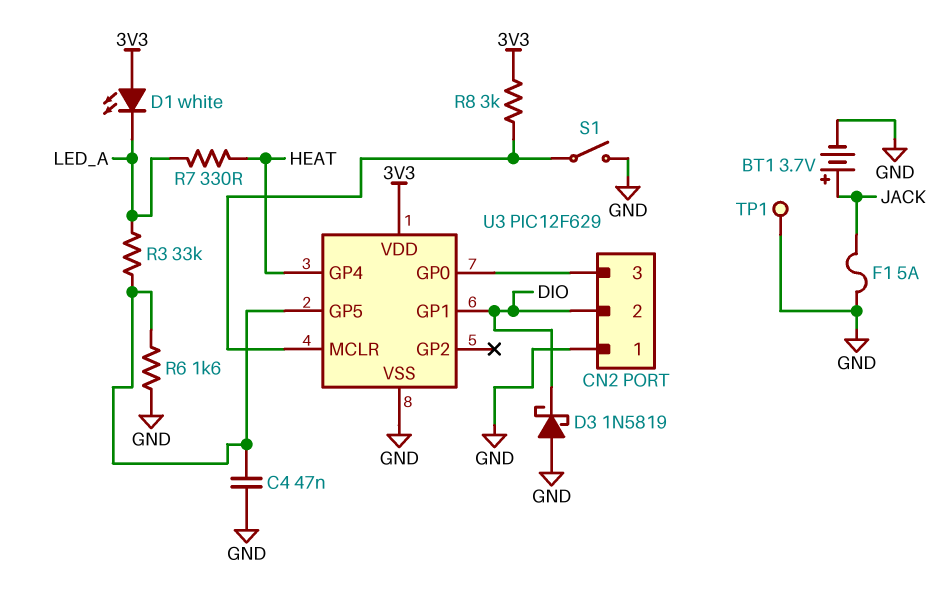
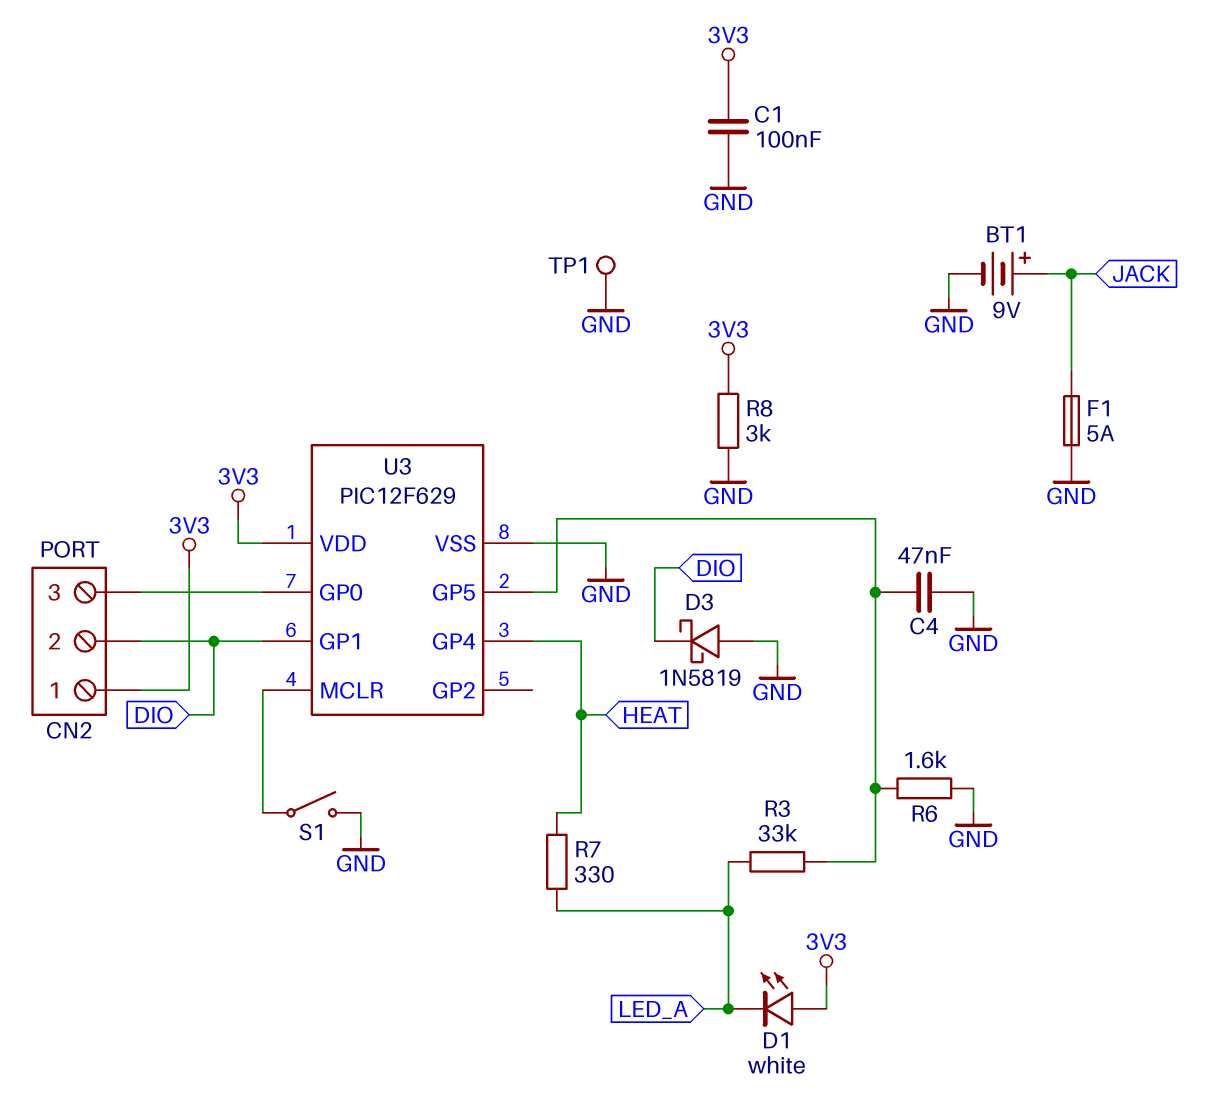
BT1: 3.7V (plus JACK, minus GND) -> 9V (plus JACK, minus GND)
C1: none -> 100nF (3V3, GND)
CN2 pin 1: GND -> 3V3
R8: 3k (3V3, U3/MCLR) -> 3k (3V3, GND)

